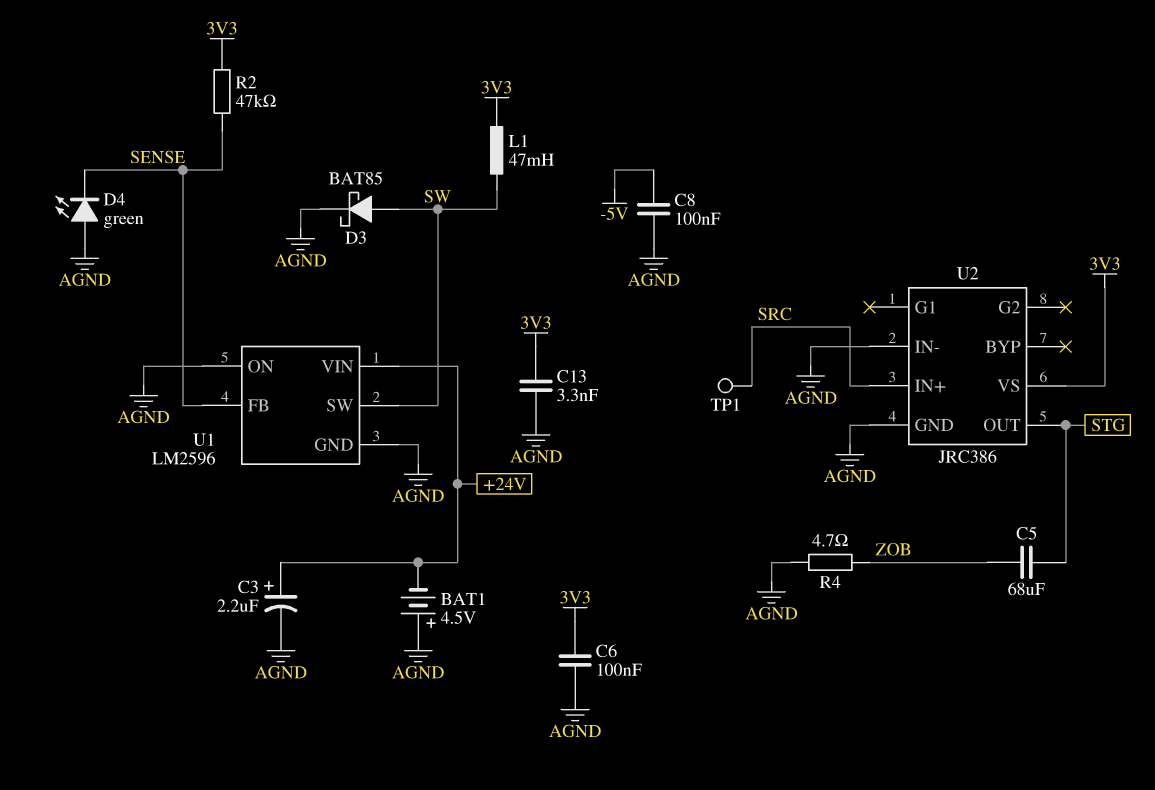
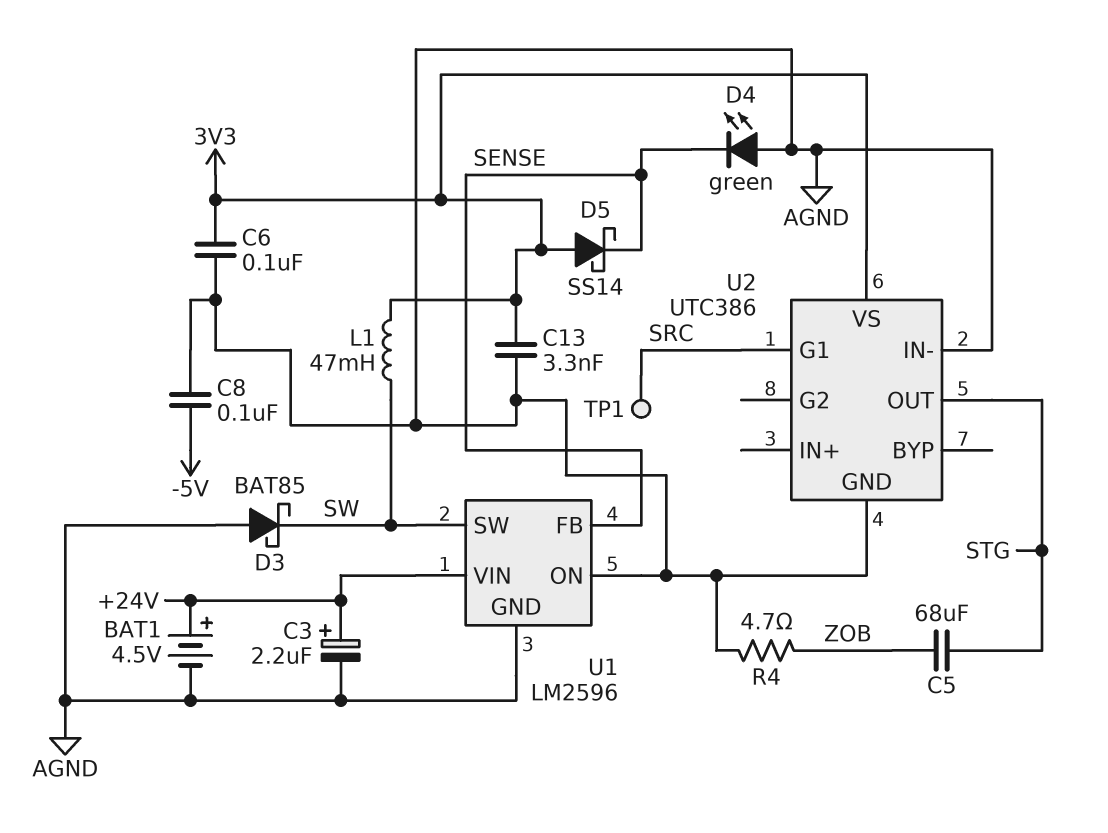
BAT1: 4.5V (plus AGND, minus +24V) -> 4.5V (plus +24V, minus AGND)
D3: schottky BAT85 (A SW, K AGND) -> schottky BAT85 (A AGND, K SW)
D5: none -> schottky SS14 (A 3V3, K SENSE)
R2: 47k (3V3, SENSE) -> none
U2: JRC386 -> UTC386
U2 pin G1: none -> SRC
U2 pin IN+: SRC -> none

